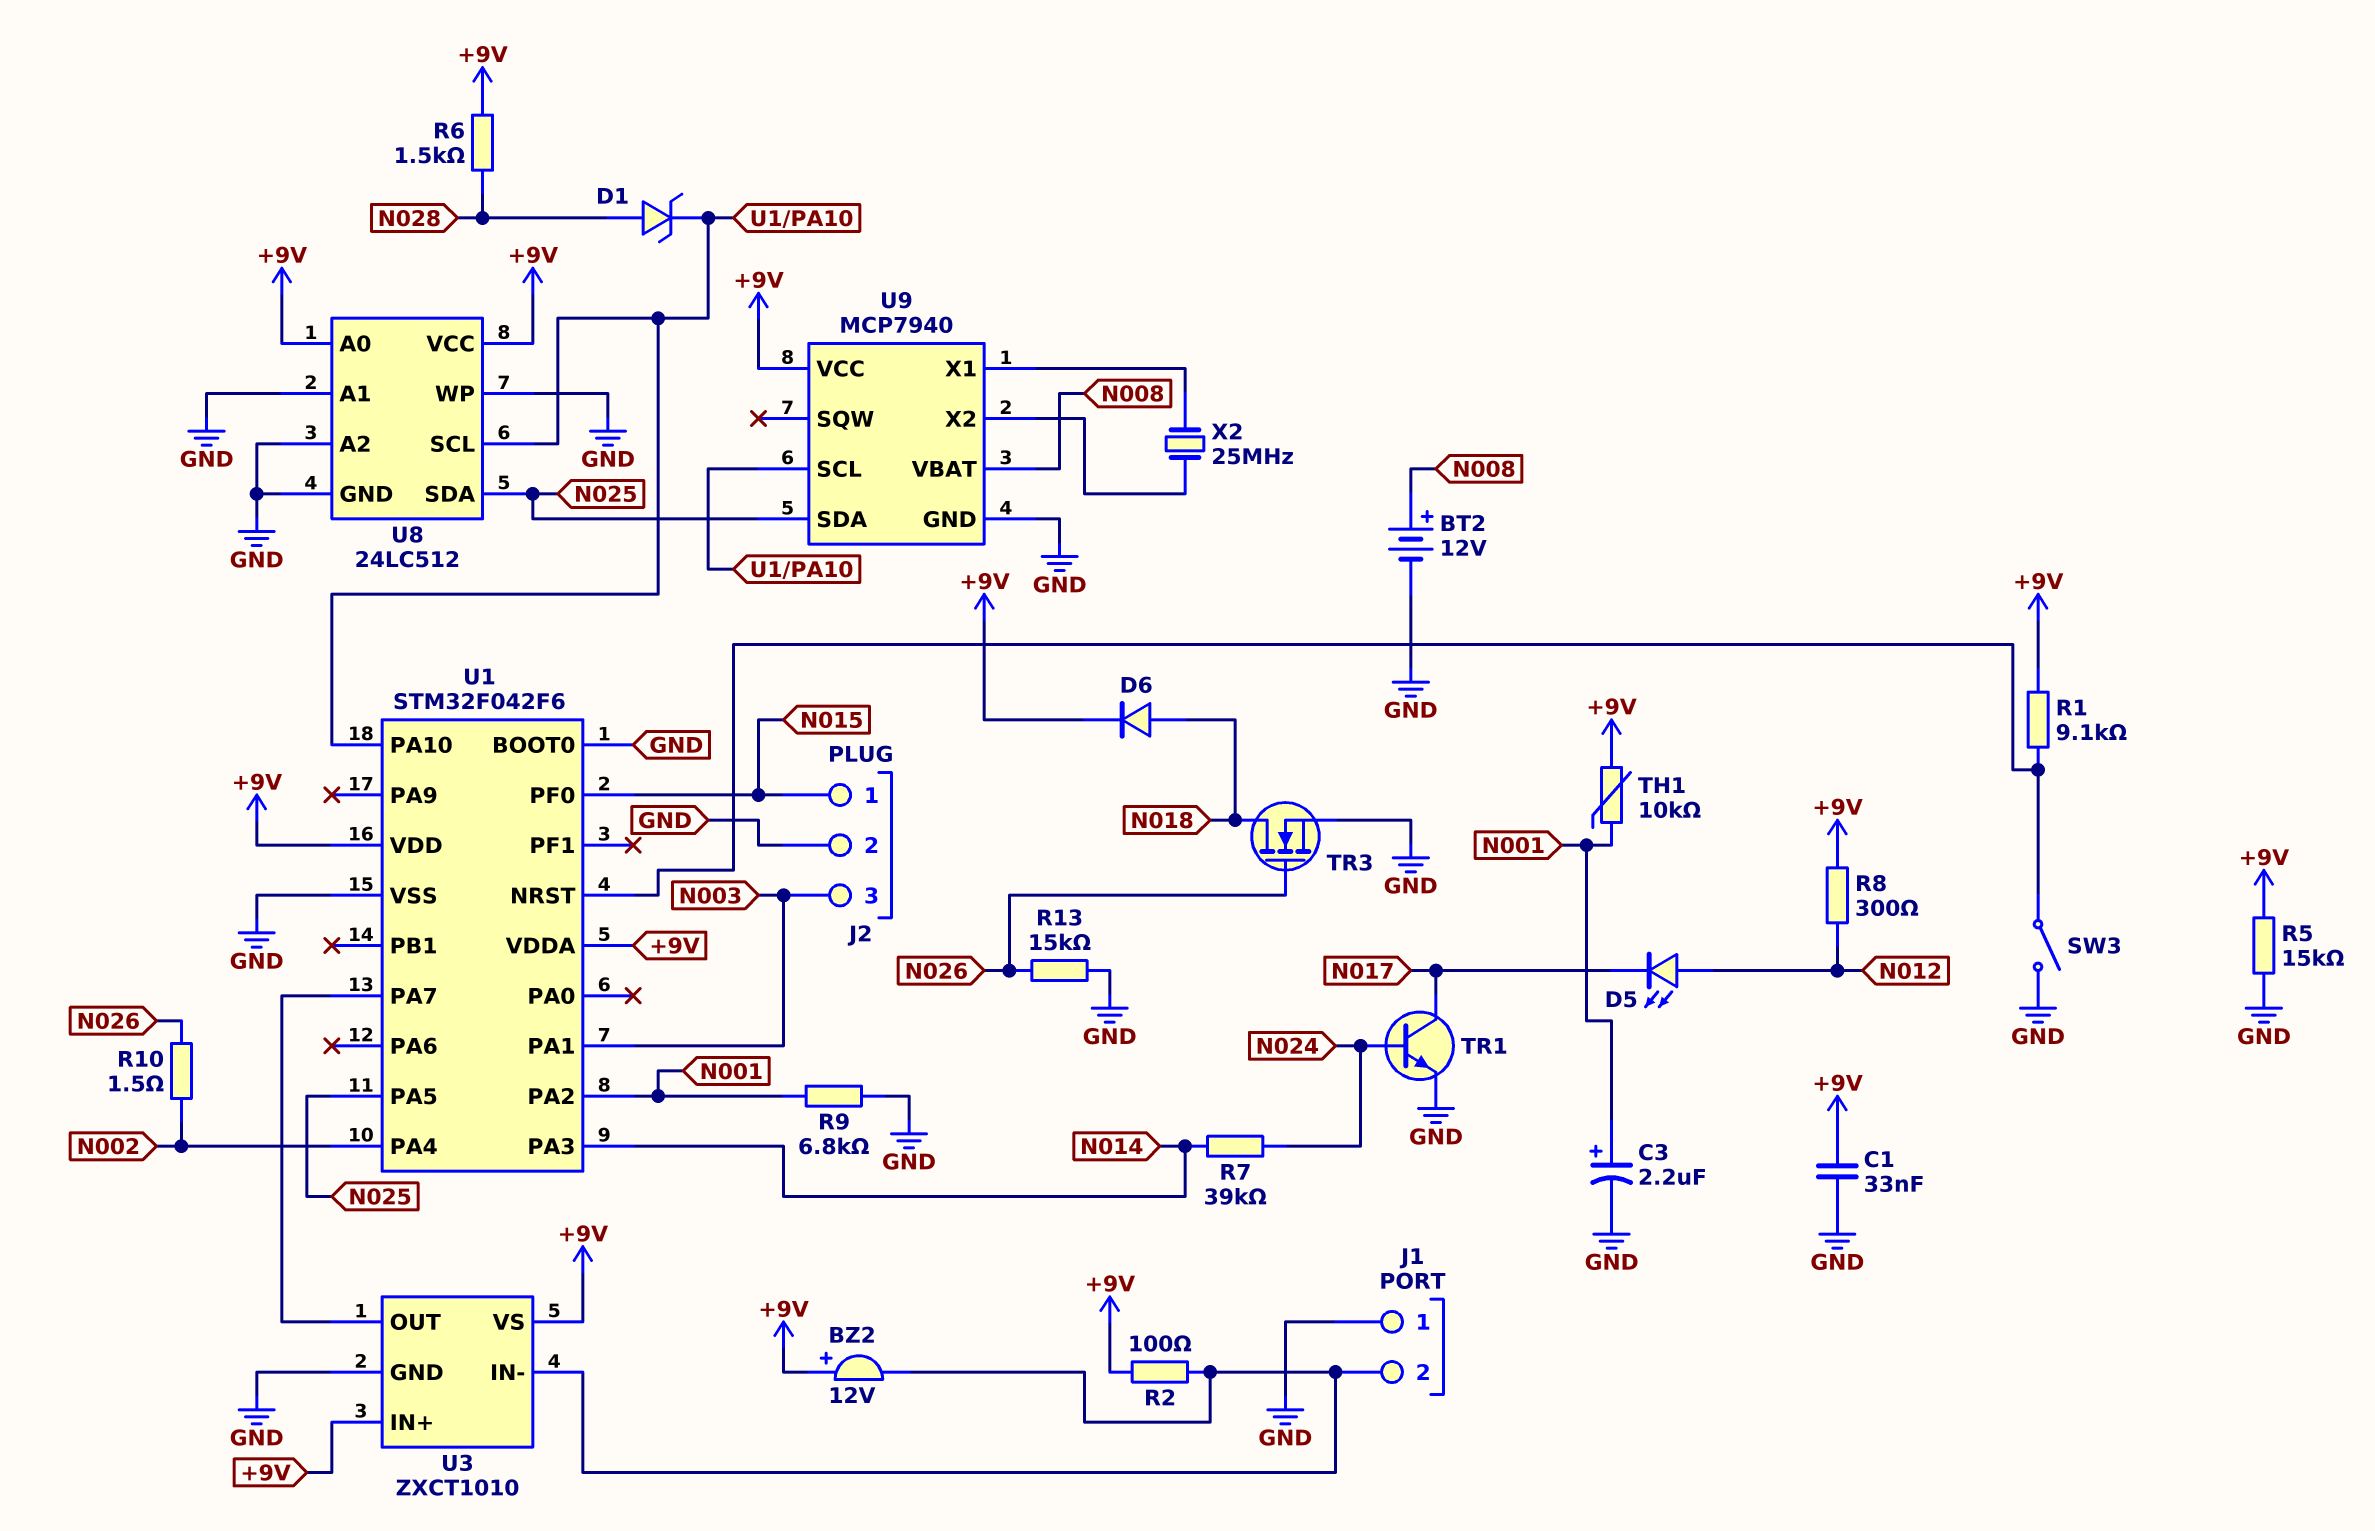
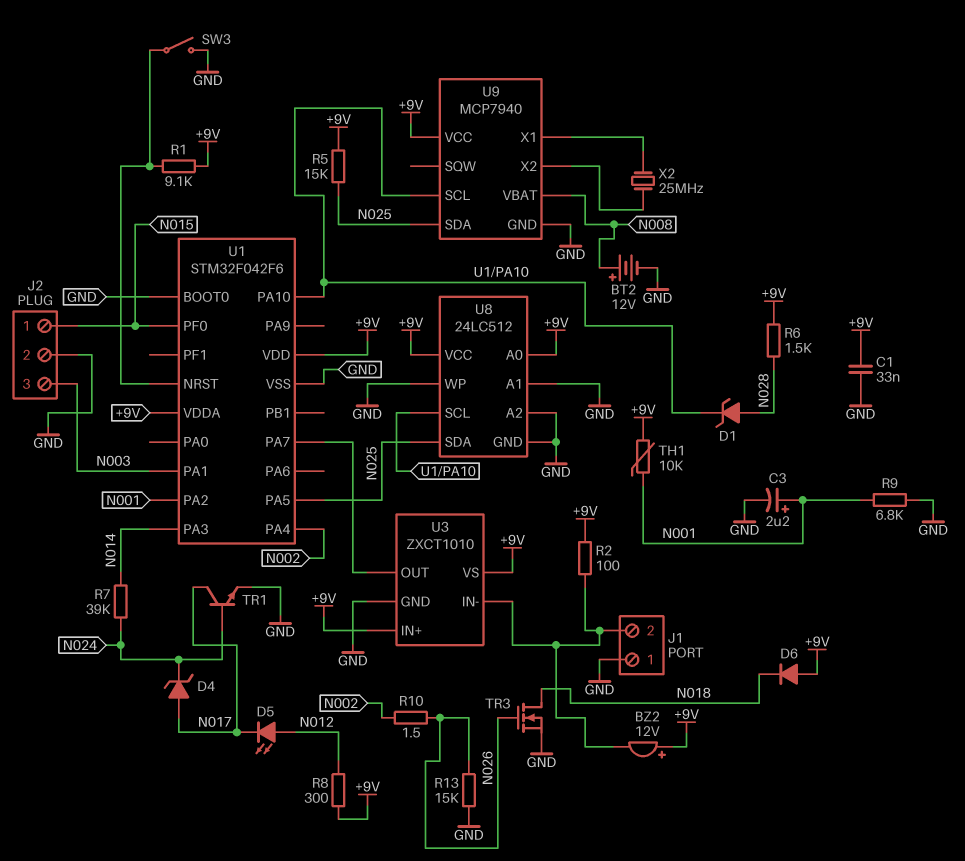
D4: none -> zener (A N017, K N024)
D6: diode (A N018, K +9V) -> diode (A +9V, K N018)
R5: 15k (+9V, GND) -> 15k (+9V, N025)

